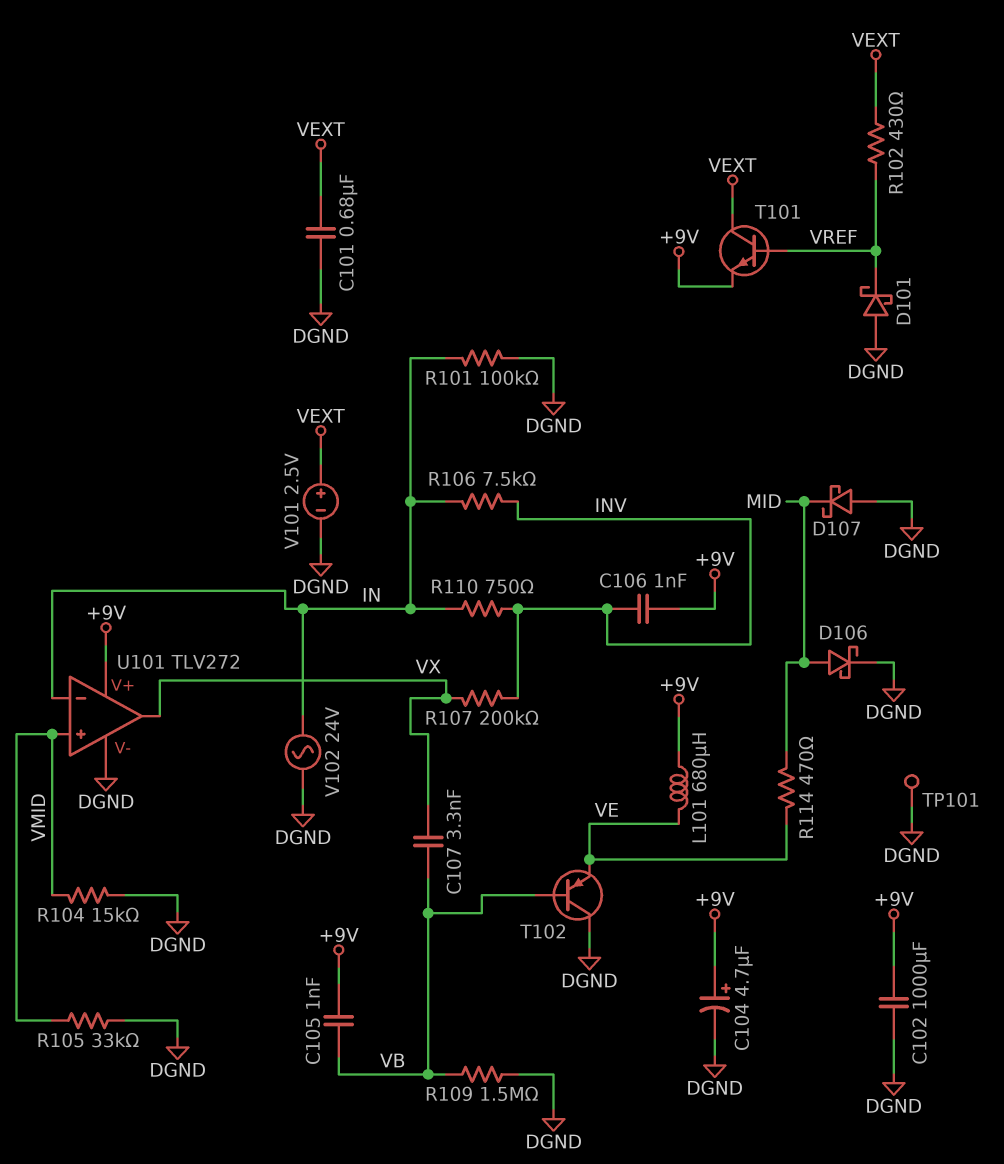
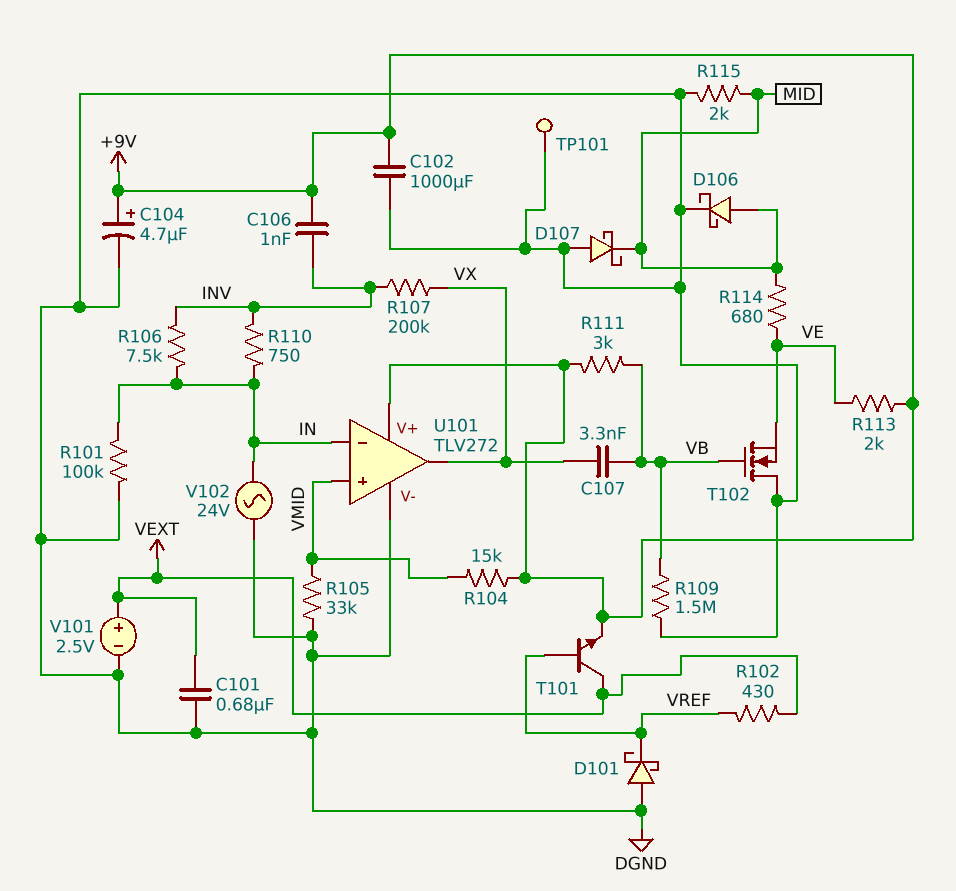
C105: 1nF (+9V, VB) -> none
L101: 680uH (+9V, VE) -> none
R104: 15k (DGND, VMID) -> 15k (+9V, VMID)
R111: none -> 3k (+9V, VB)
R113: none -> 2k (+9V, VE)
R114: 470 (MID, VE) -> 680 (MID, VE)
R115: none -> 2k (DGND, MID)
T102: PNP (B VB, C DGND, E VE) -> NMOS (G VB, D DGND, S VE)

